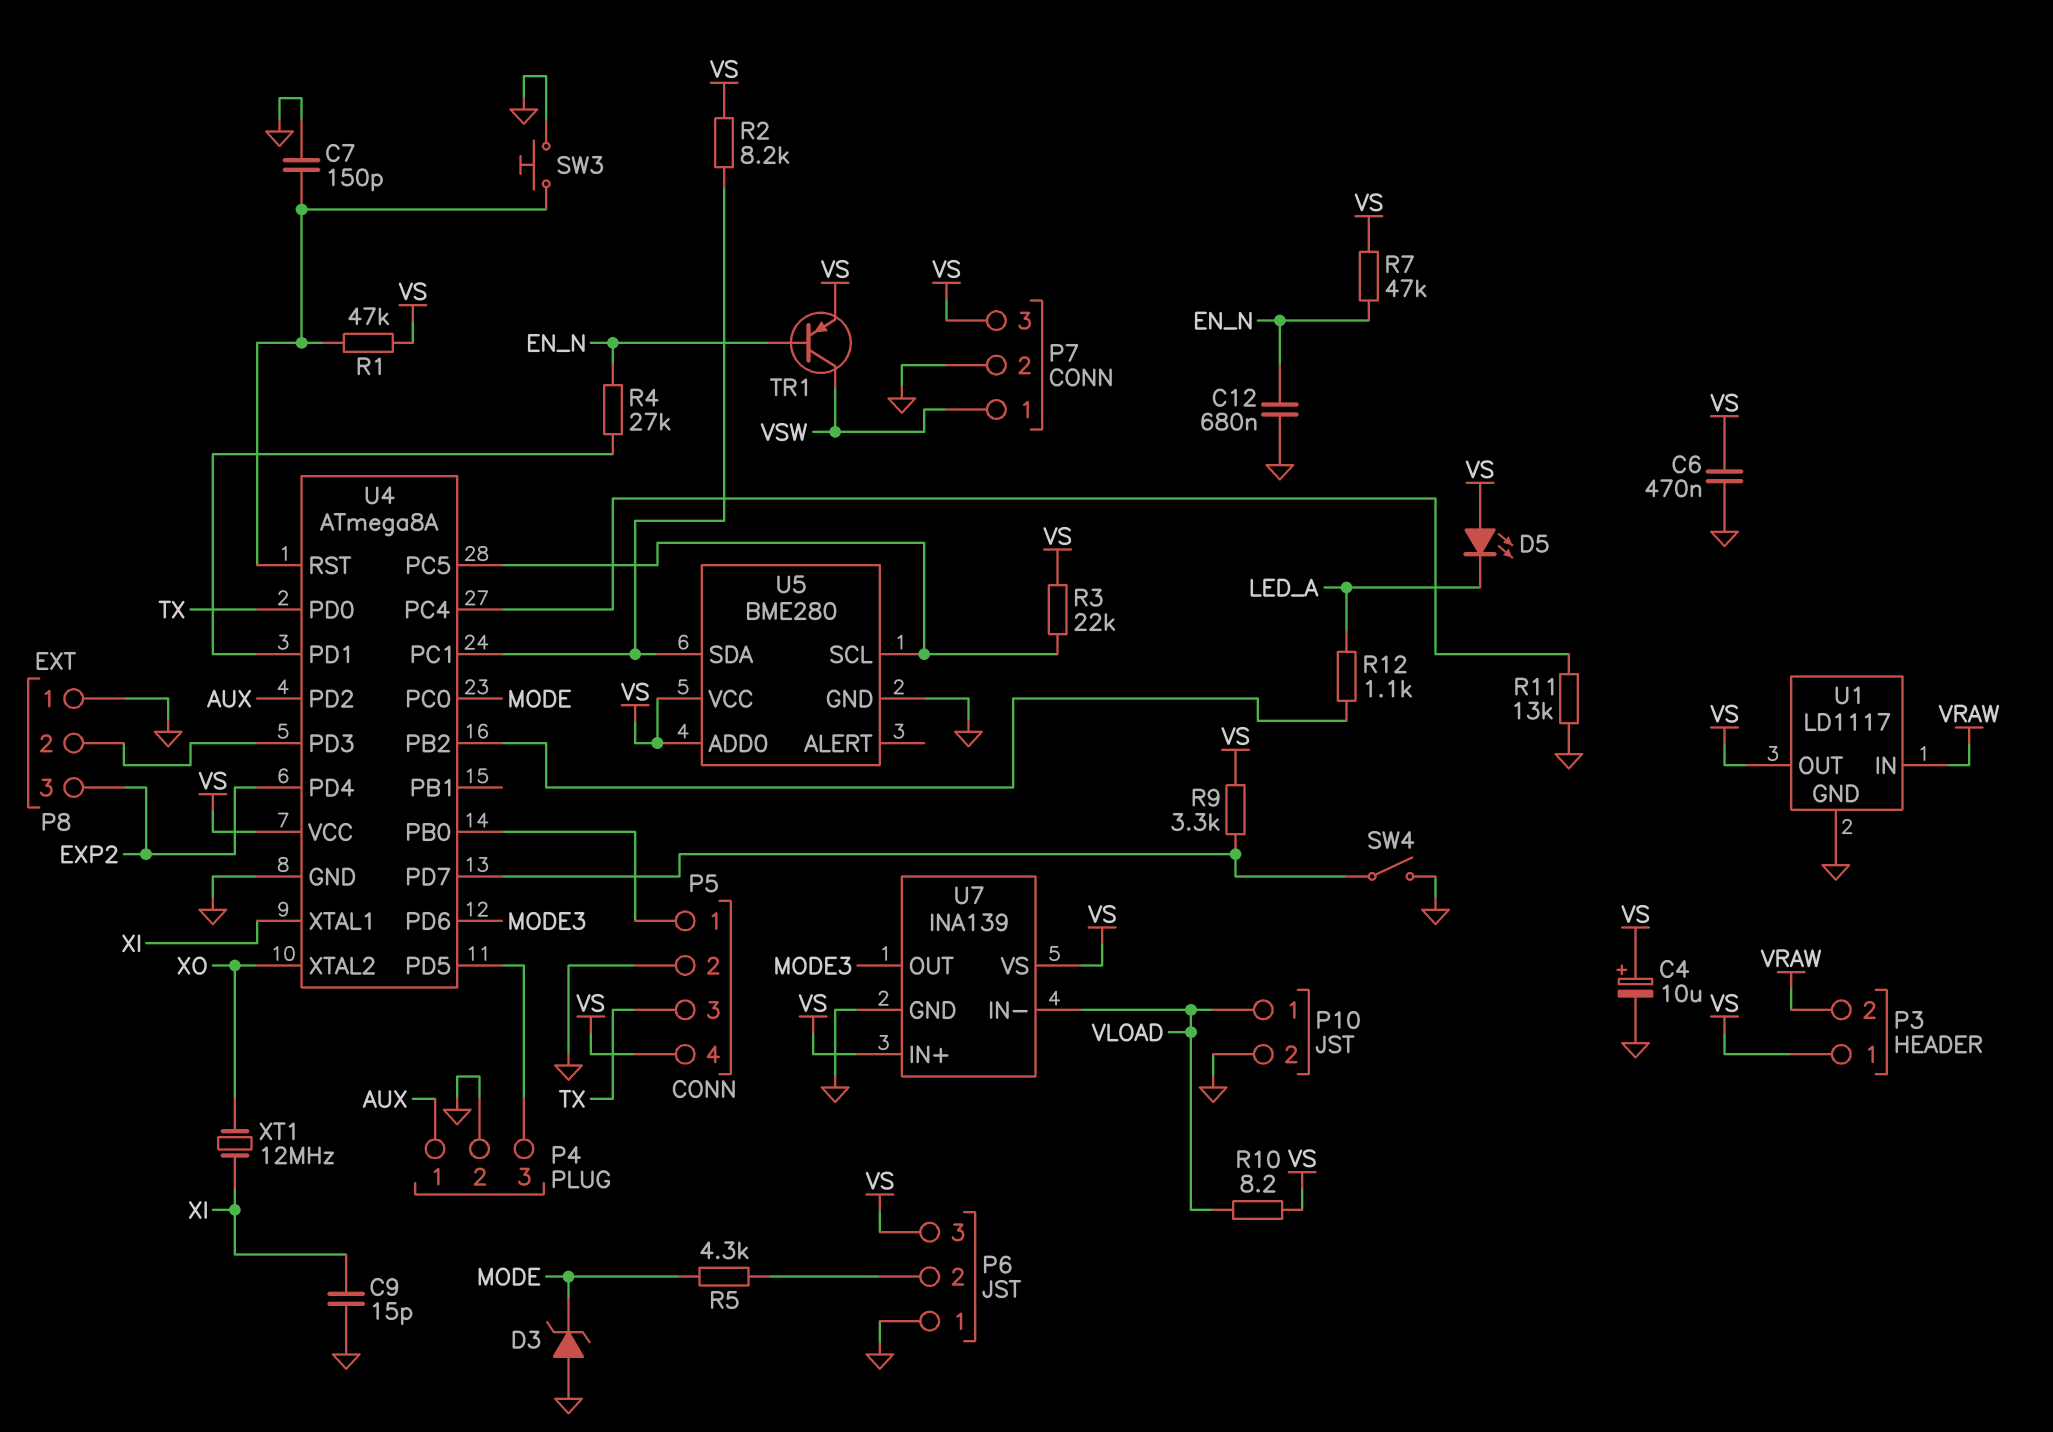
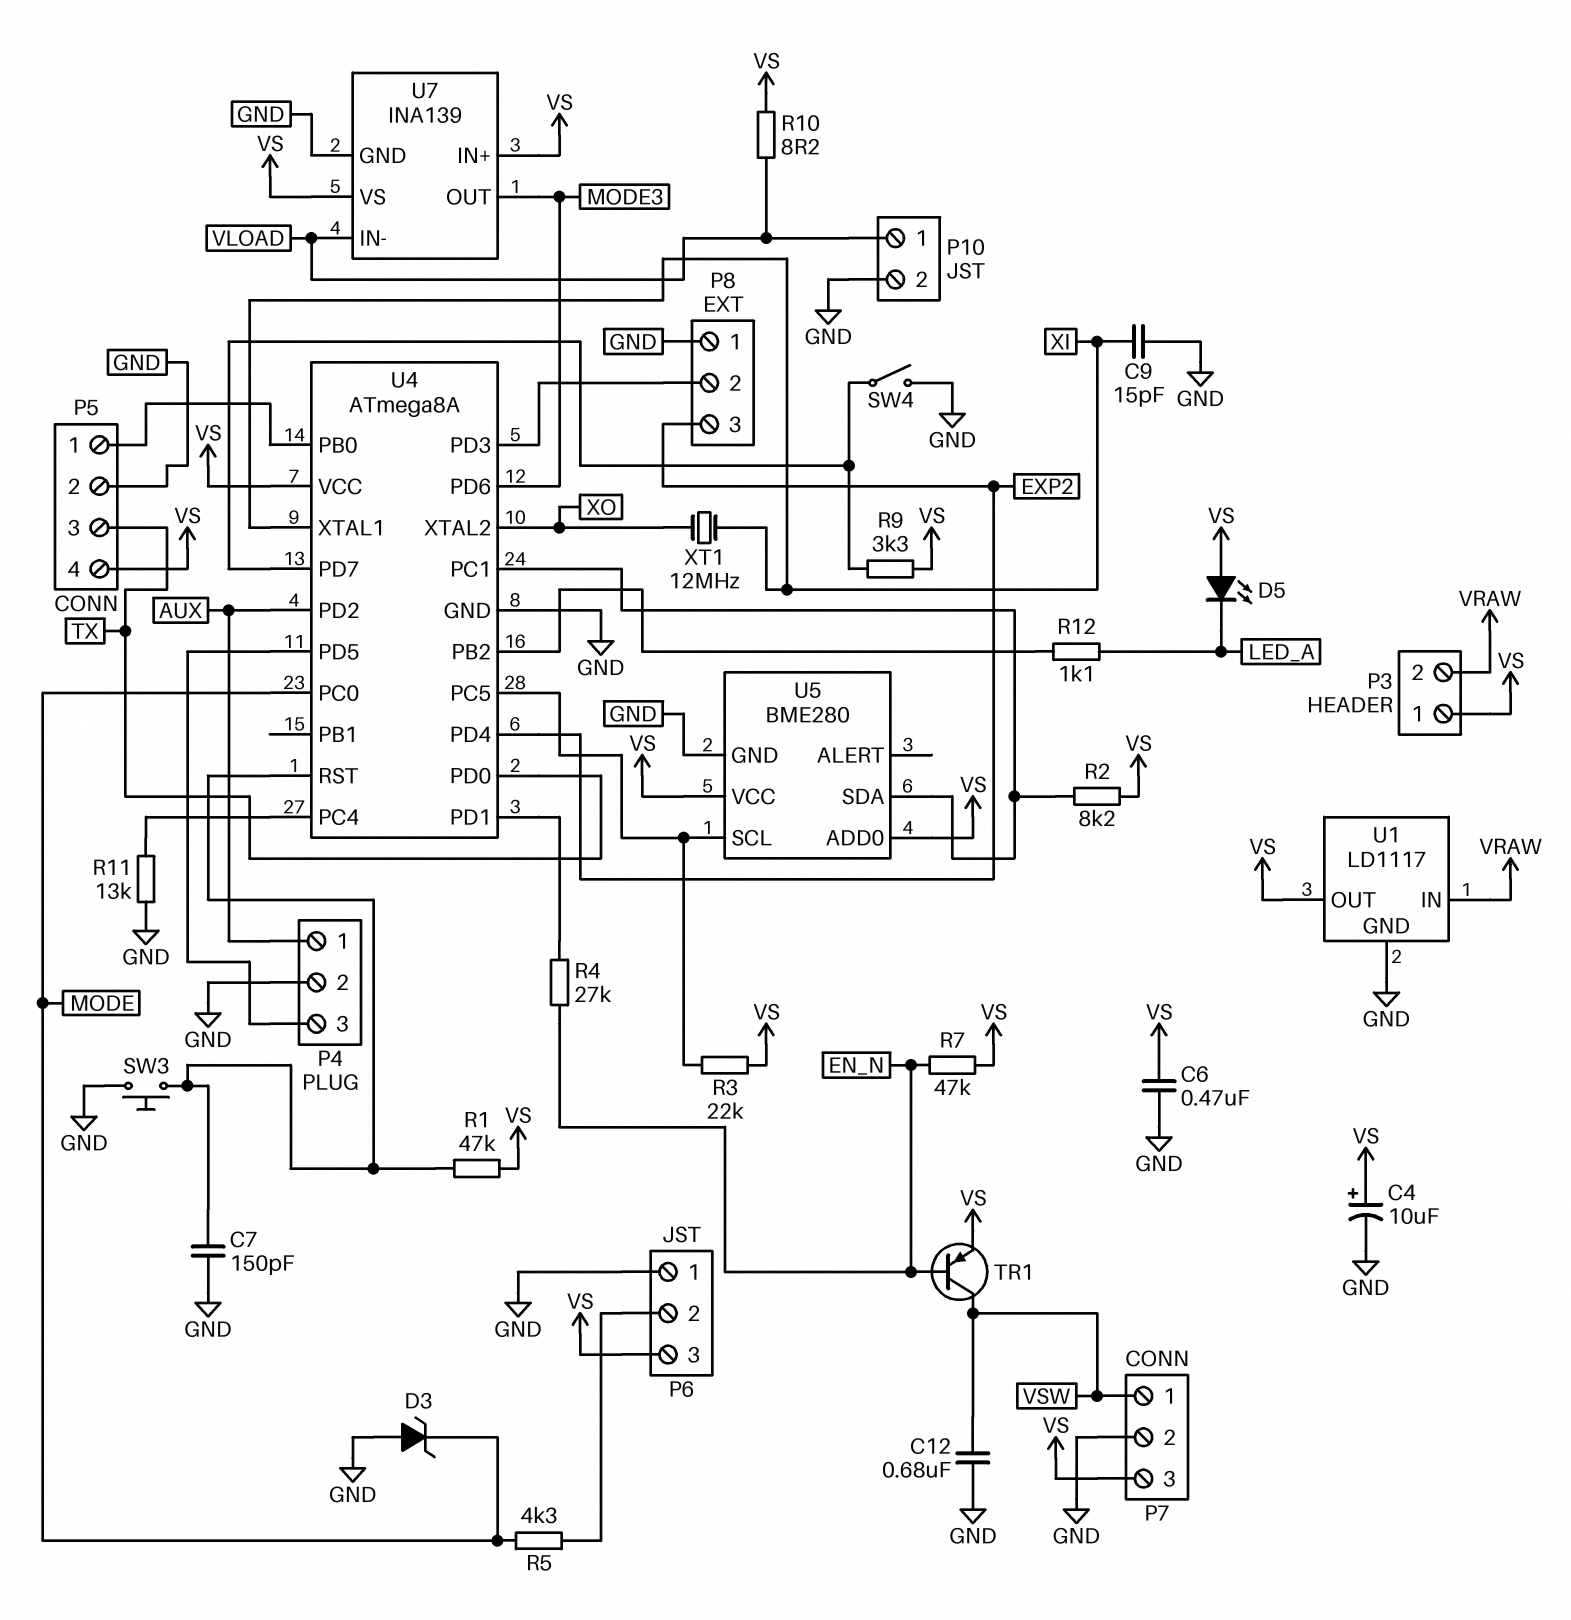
C12: 680nF (EN_N, GND) -> 680nF (GND, VSW)

